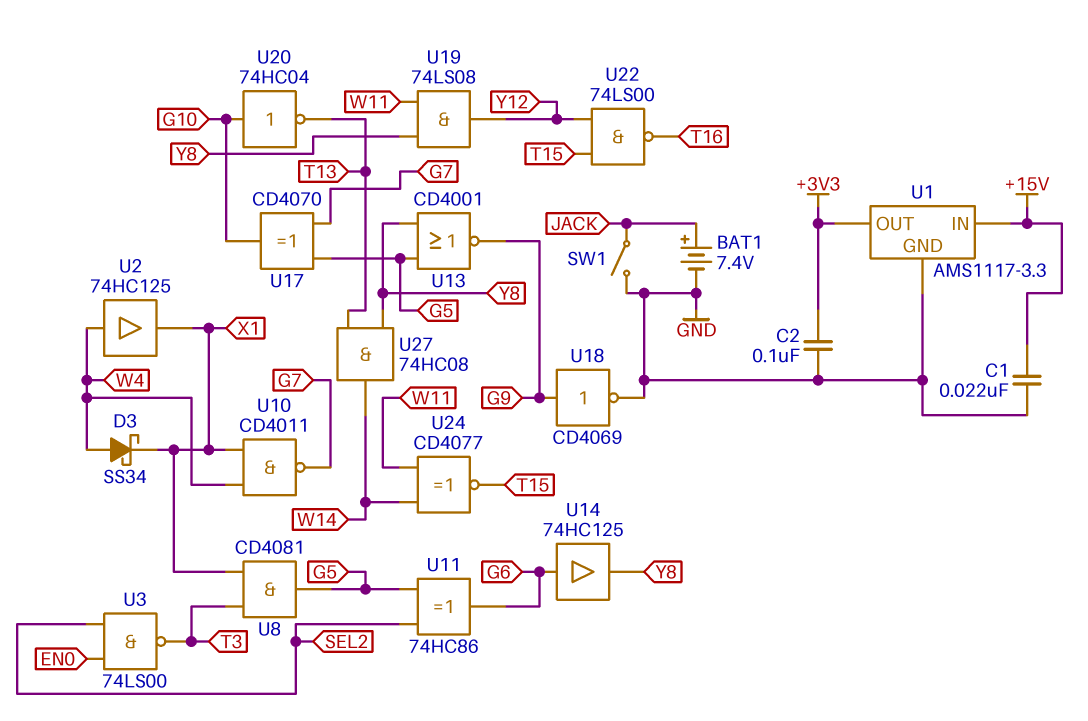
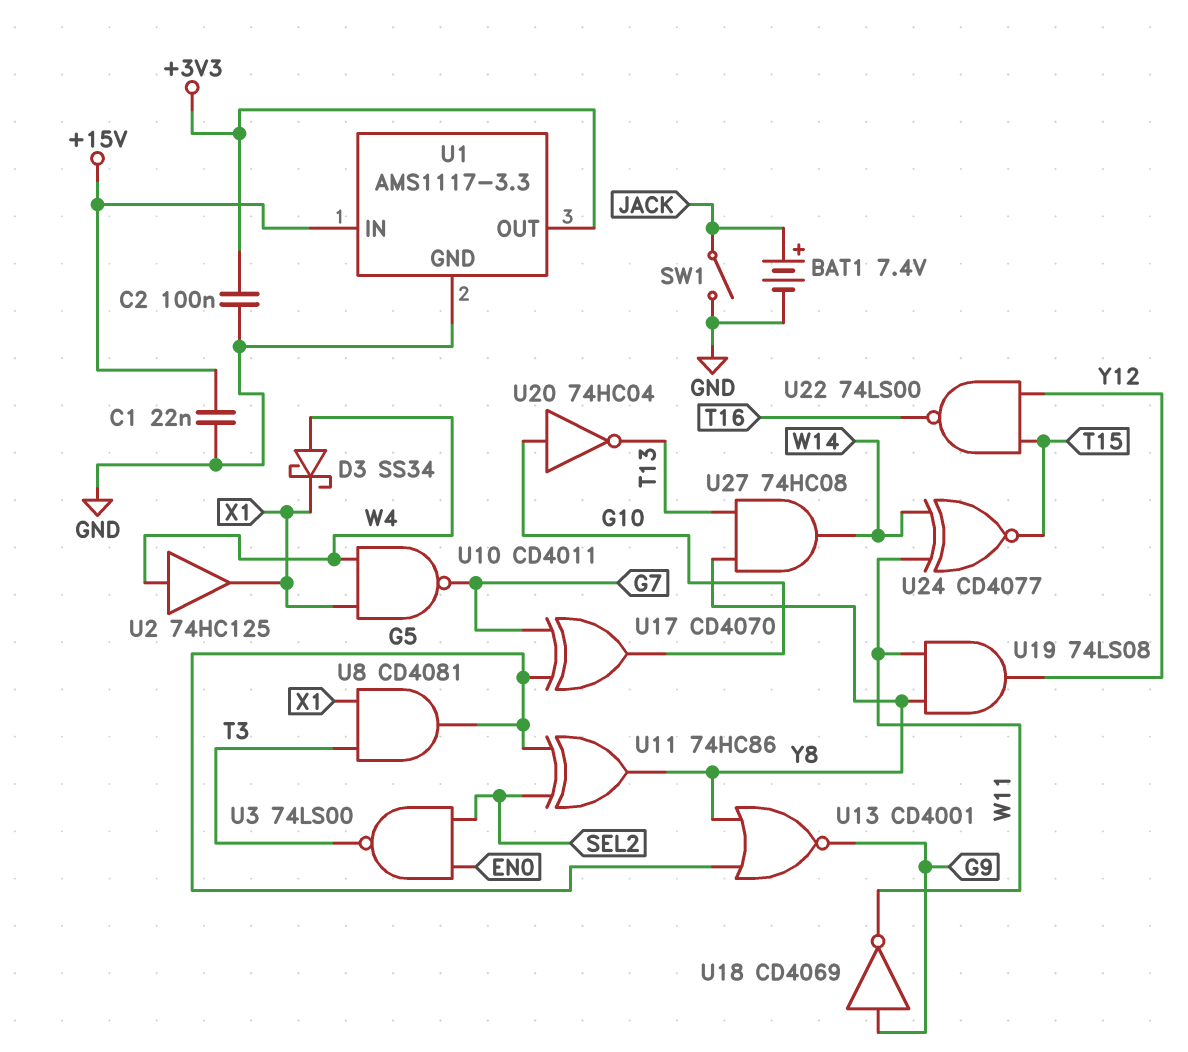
U11: XOR 74HC86 (in G5, in SEL2, out G6) -> XOR 74HC86 (in G5, in SEL2, out Y8)
U14: buffer 74HC125 (in G6, out Y8) -> none
U18: NOT CD4069 (in G9, out GND) -> NOT CD4069 (in G9, out W11)

